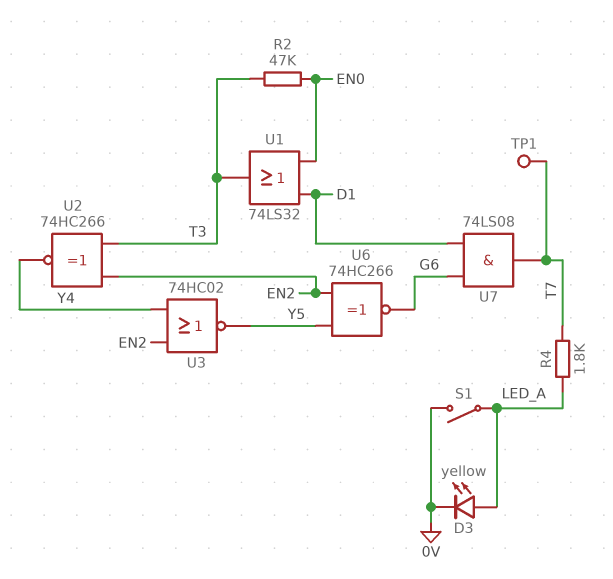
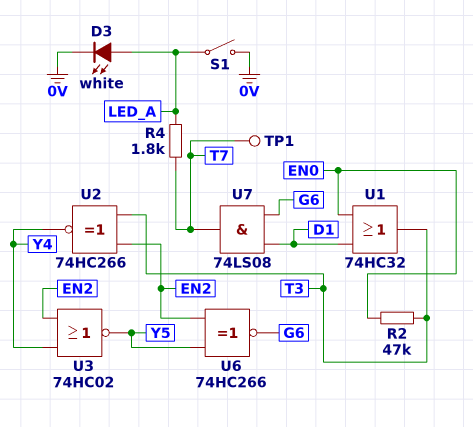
D3: LED yellow (A LED_A, K 0V) -> LED white (A LED_A, K 0V)
U1: OR 74LS32 (in D1, in EN0, out T3) -> OR 74HC32 (in D1, in EN0, out T3)

